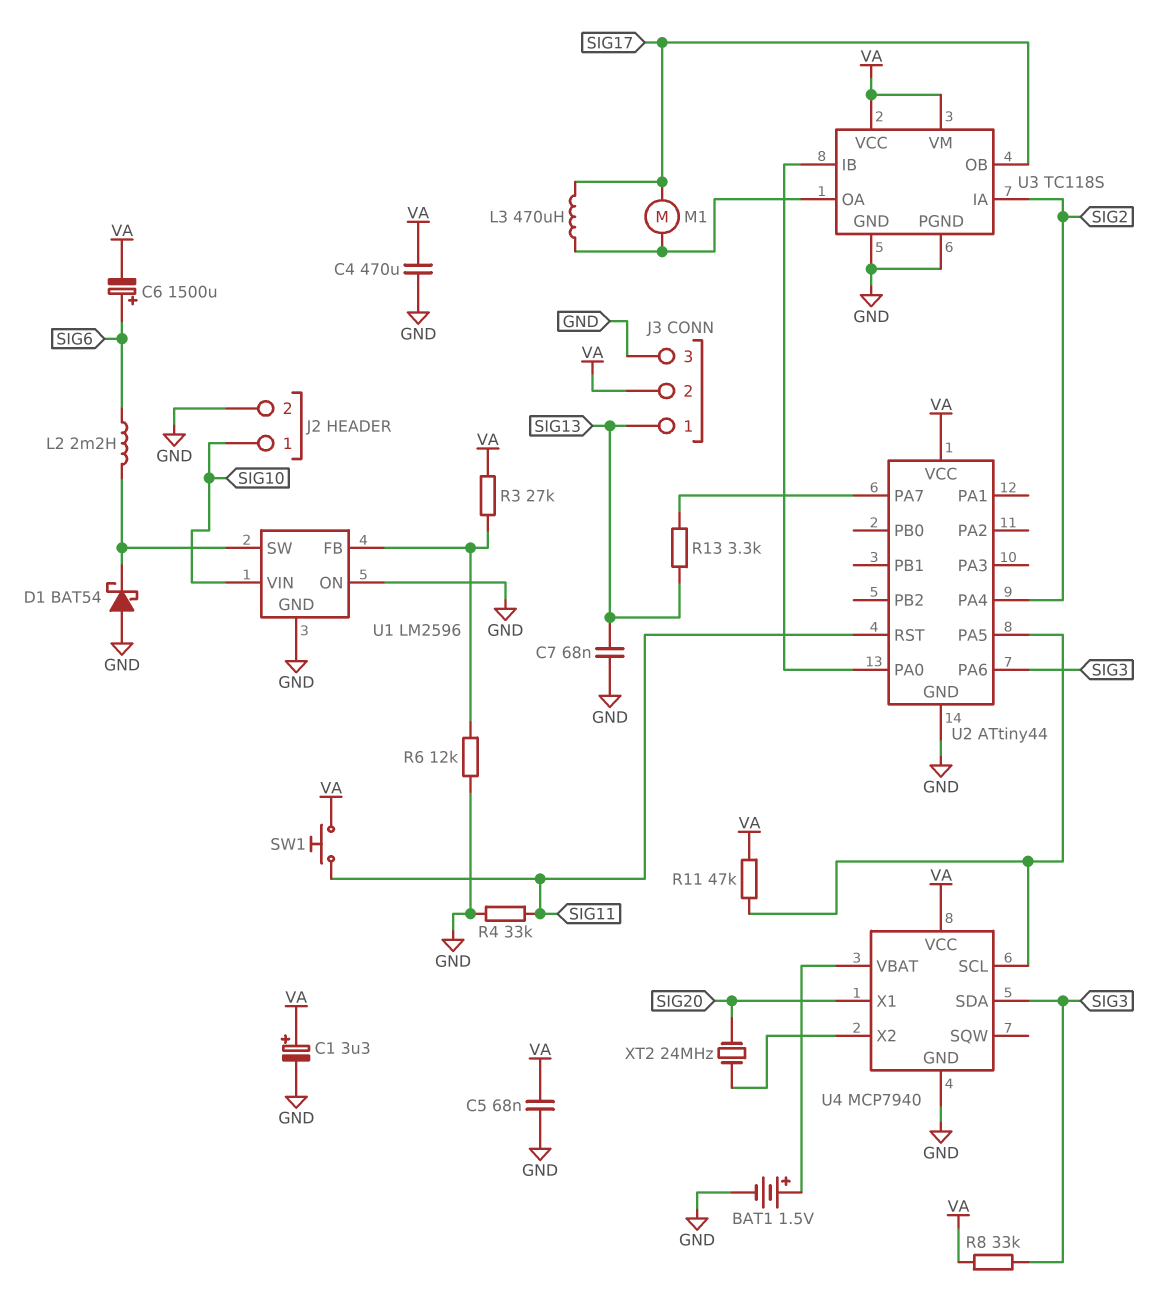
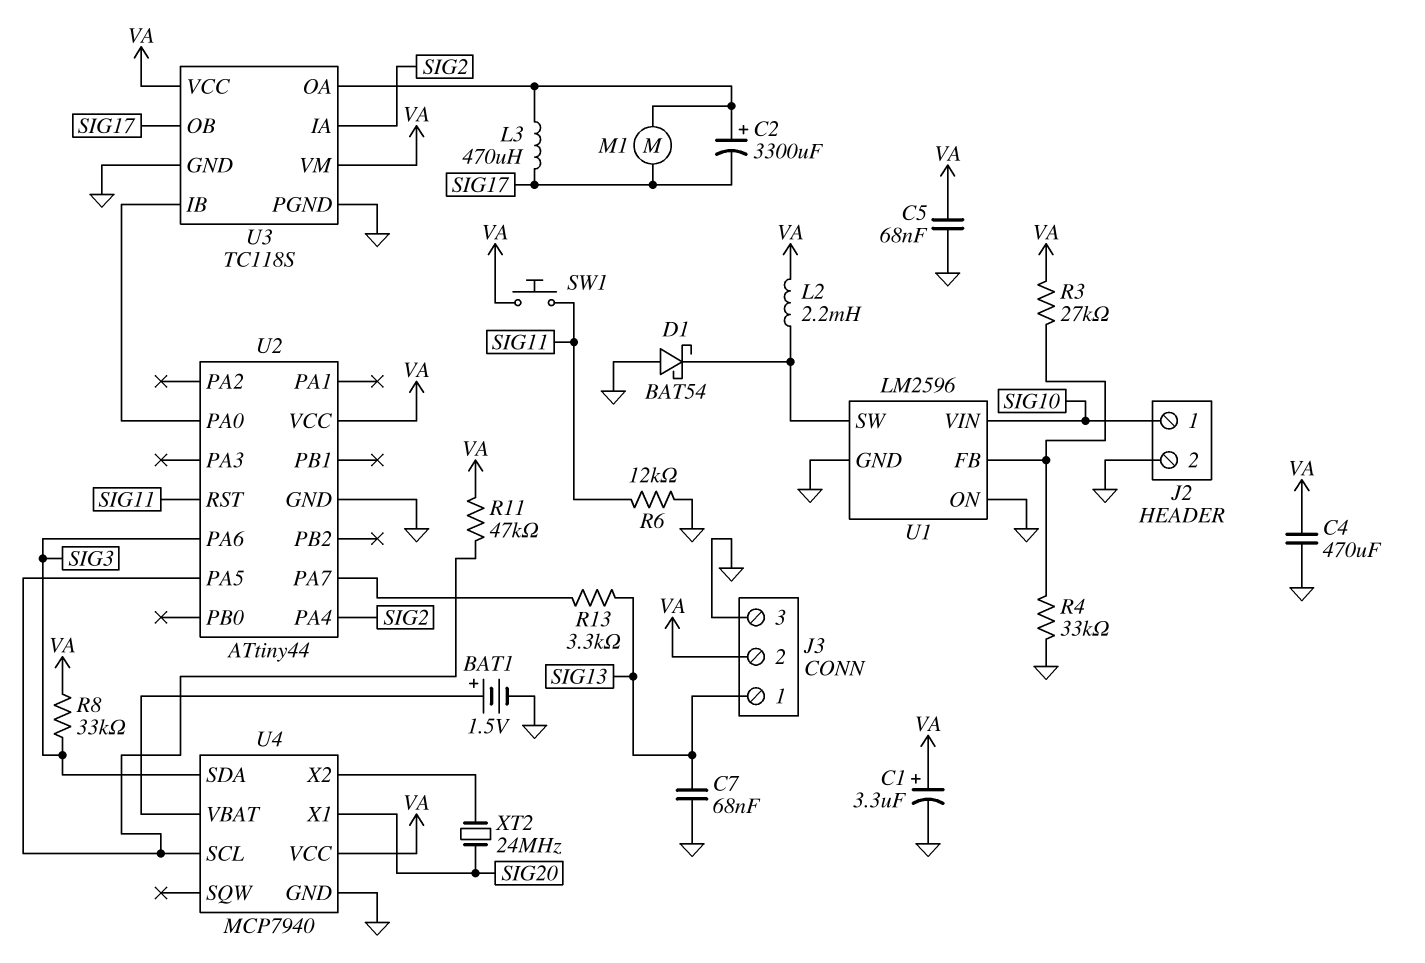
C2: none -> 3300uF (plus U3/OA, minus SIG17)
C6: 1500uF (plus SIG6, minus VA) -> none
L2: 2.2mH (SIG6, U1/SW) -> 2.2mH (U1/SW, VA)
R4: 33k (GND, SIG11) -> 33k (GND, U1/FB)
R6: 12k (GND, U1/FB) -> 12k (GND, SIG11)

